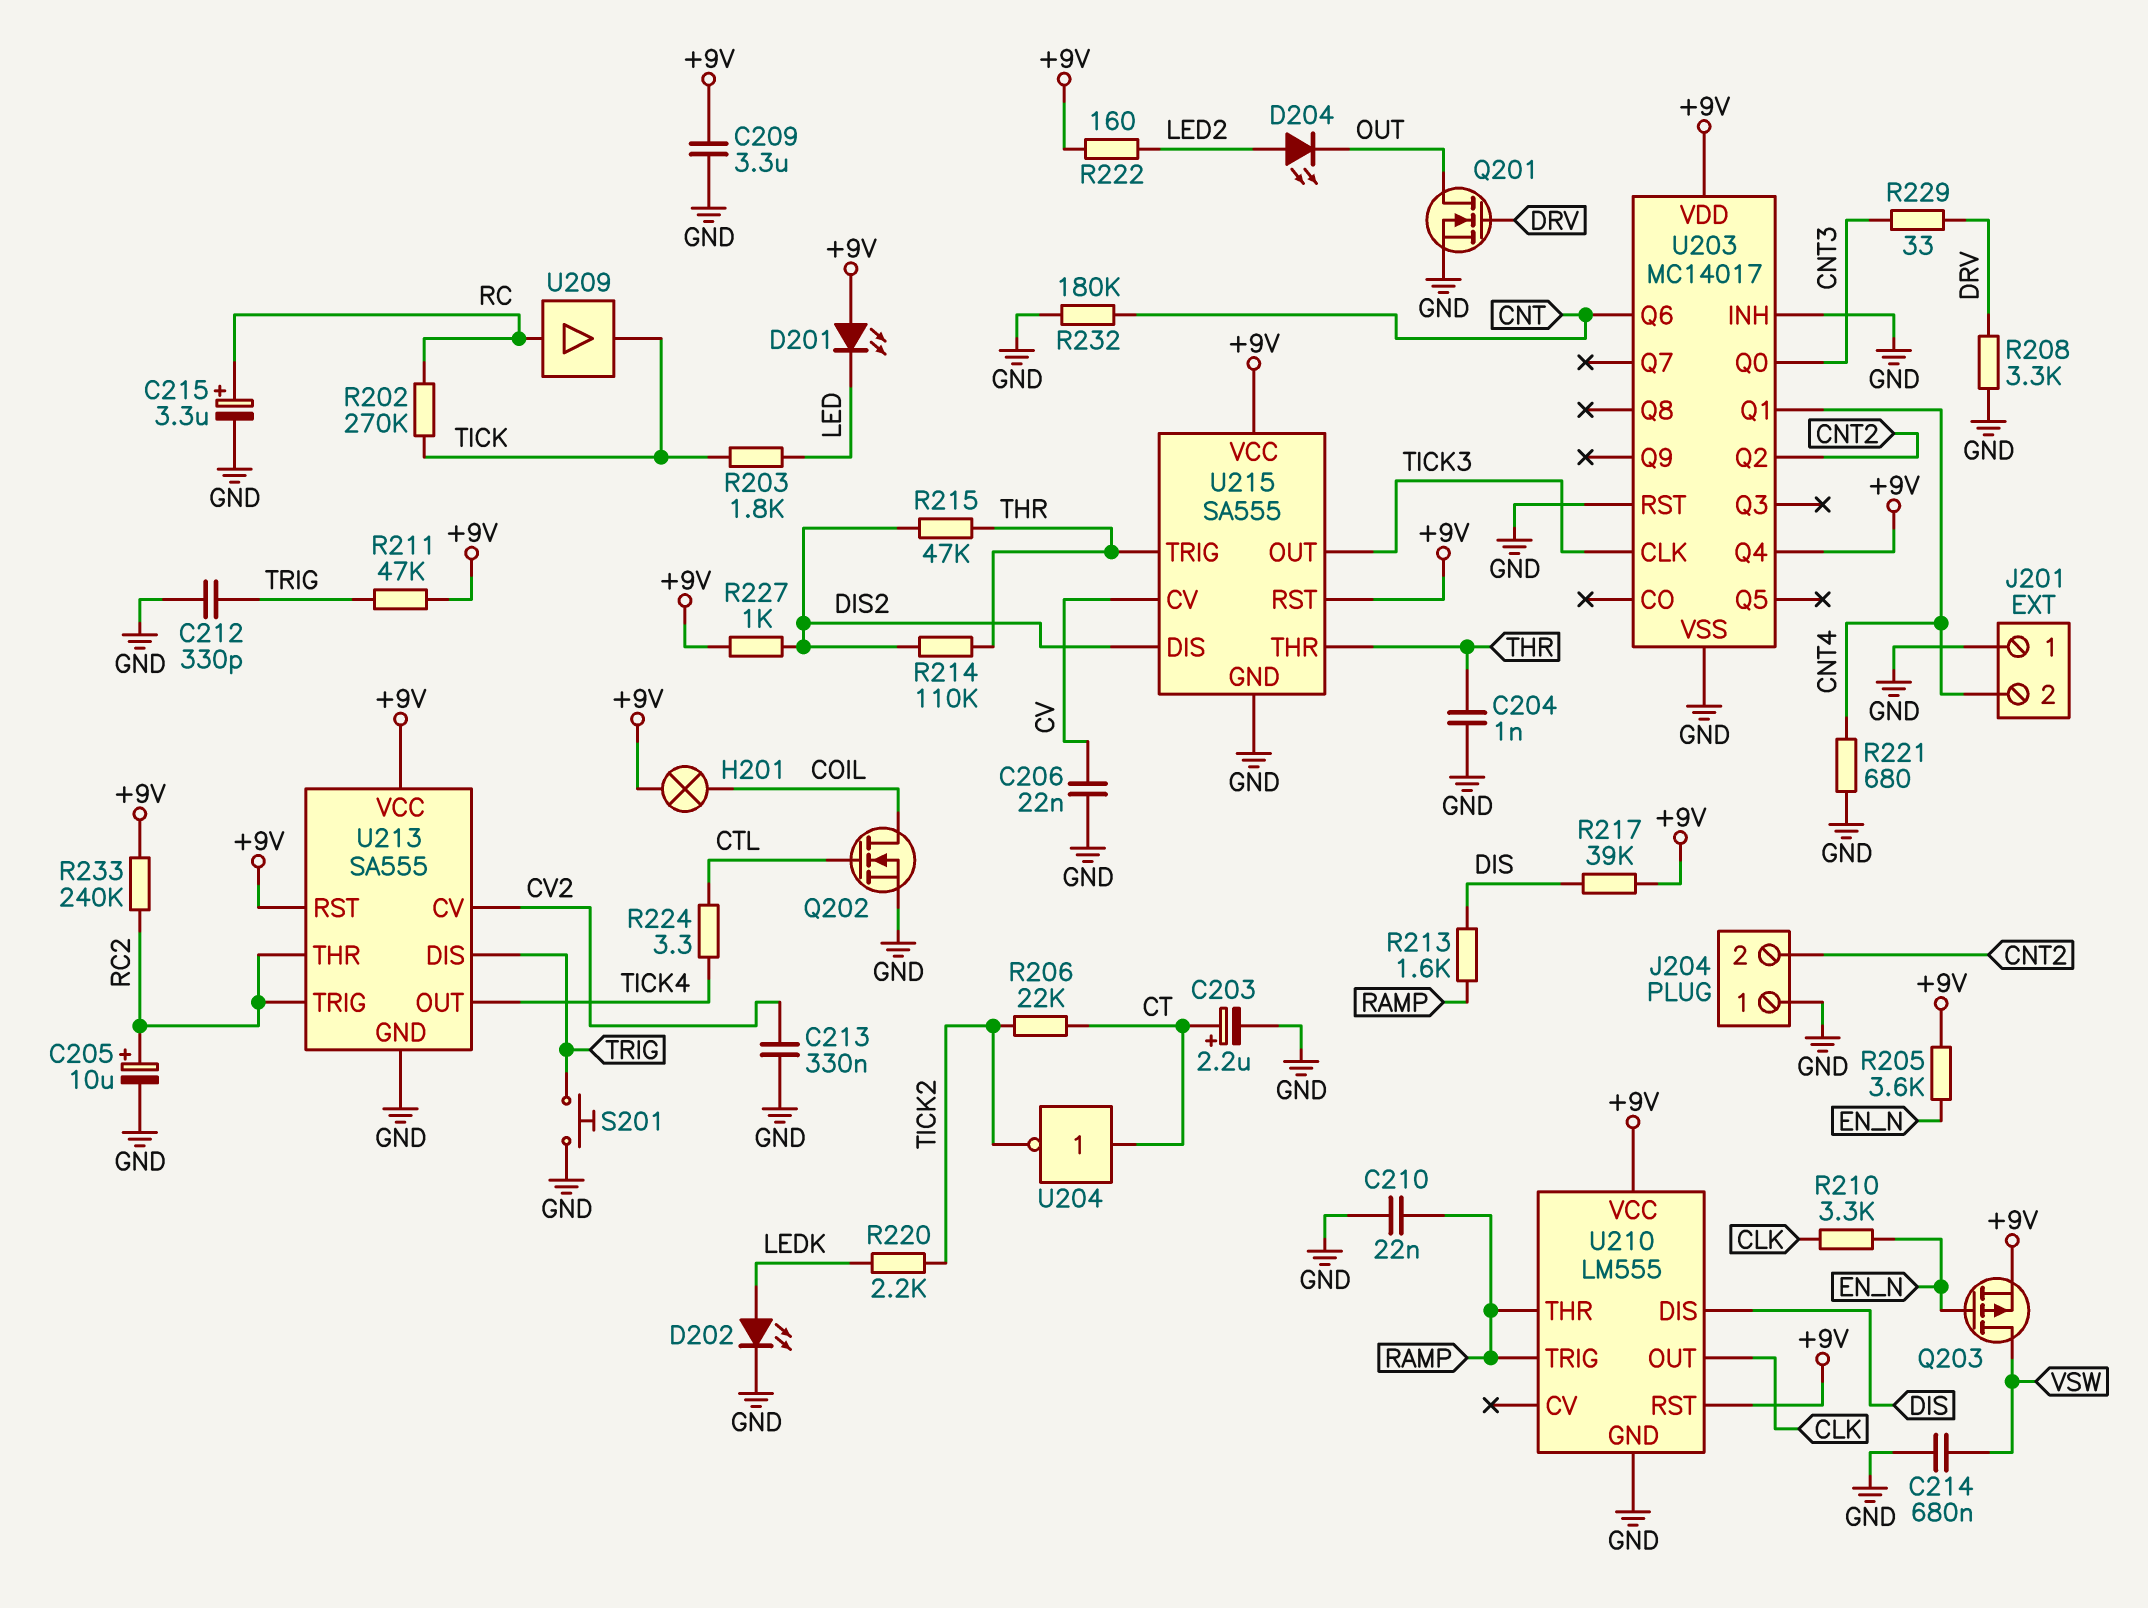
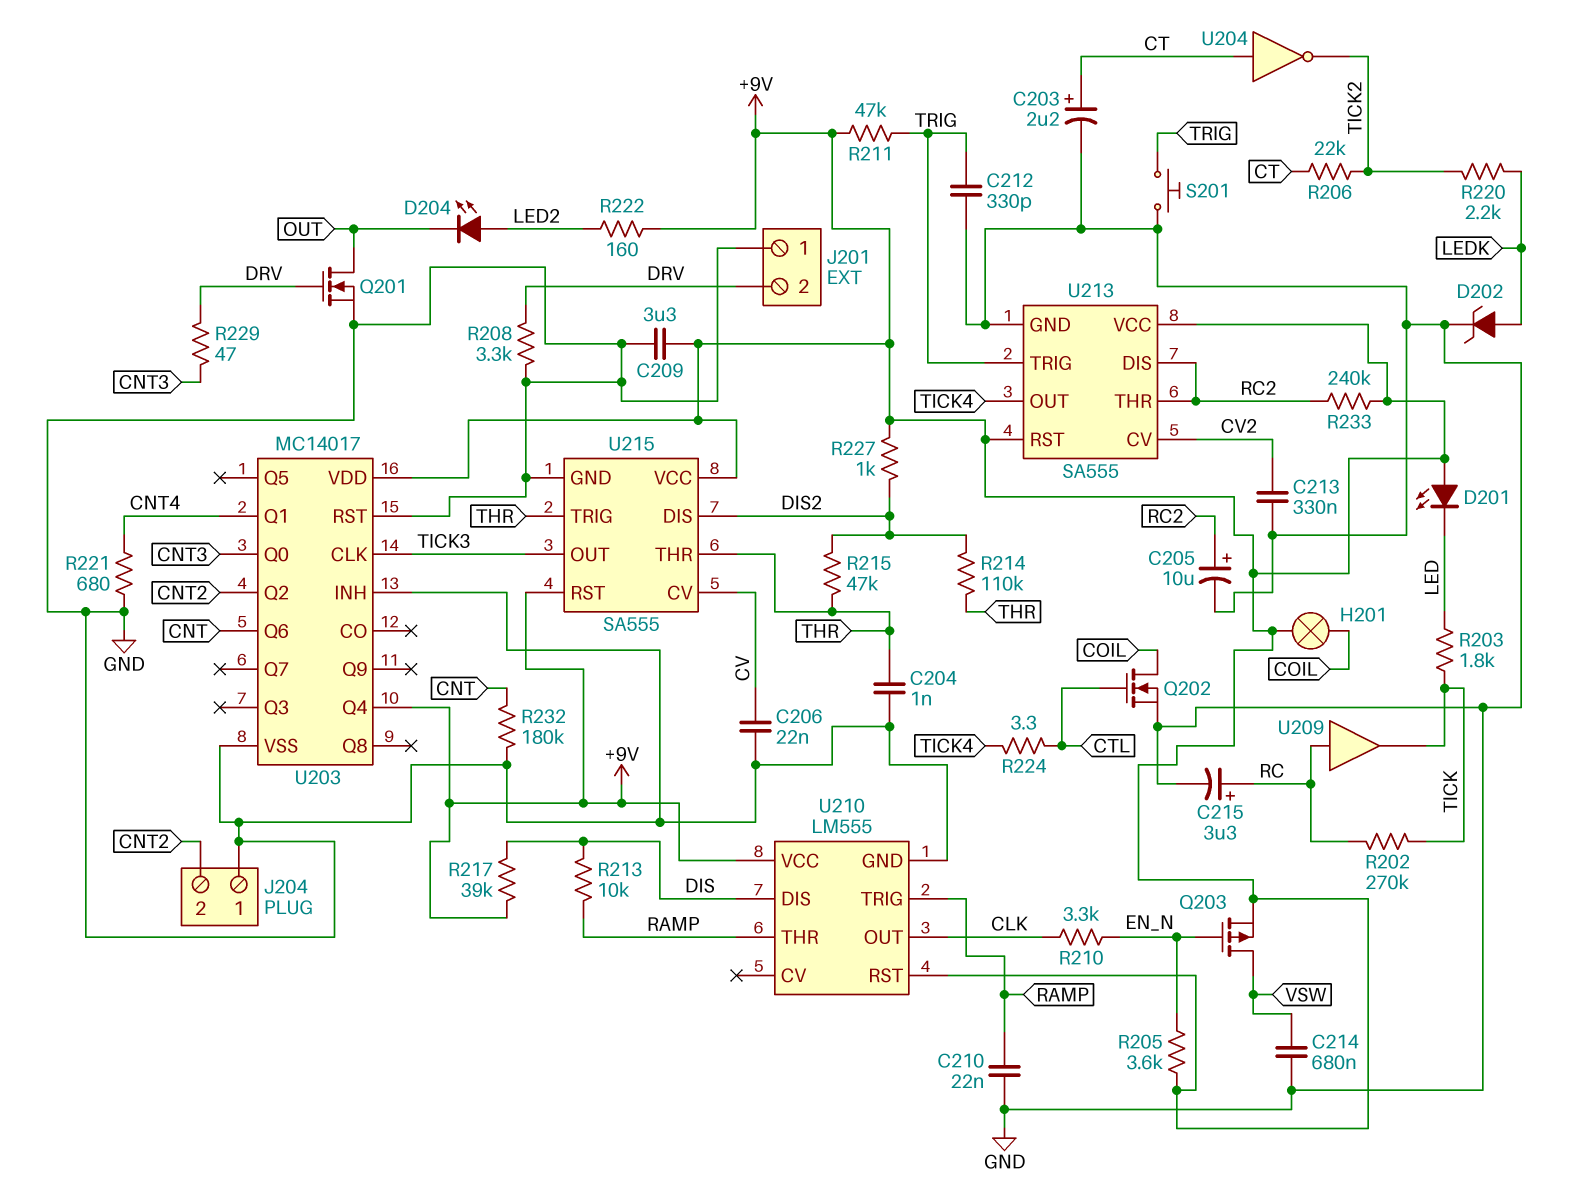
D202: LED (A LEDK, K GND) -> zener (A LEDK, K GND)
J201 pin 2: CNT4 -> DRV
R213: 1.6k (DIS, RAMP) -> 10k (DIS, RAMP)
R229: 33 (CNT3, DRV) -> 47 (CNT3, DRV)
U213 pin DIS: TRIG -> RC2
U213 pin TRIG: RC2 -> TRIG

